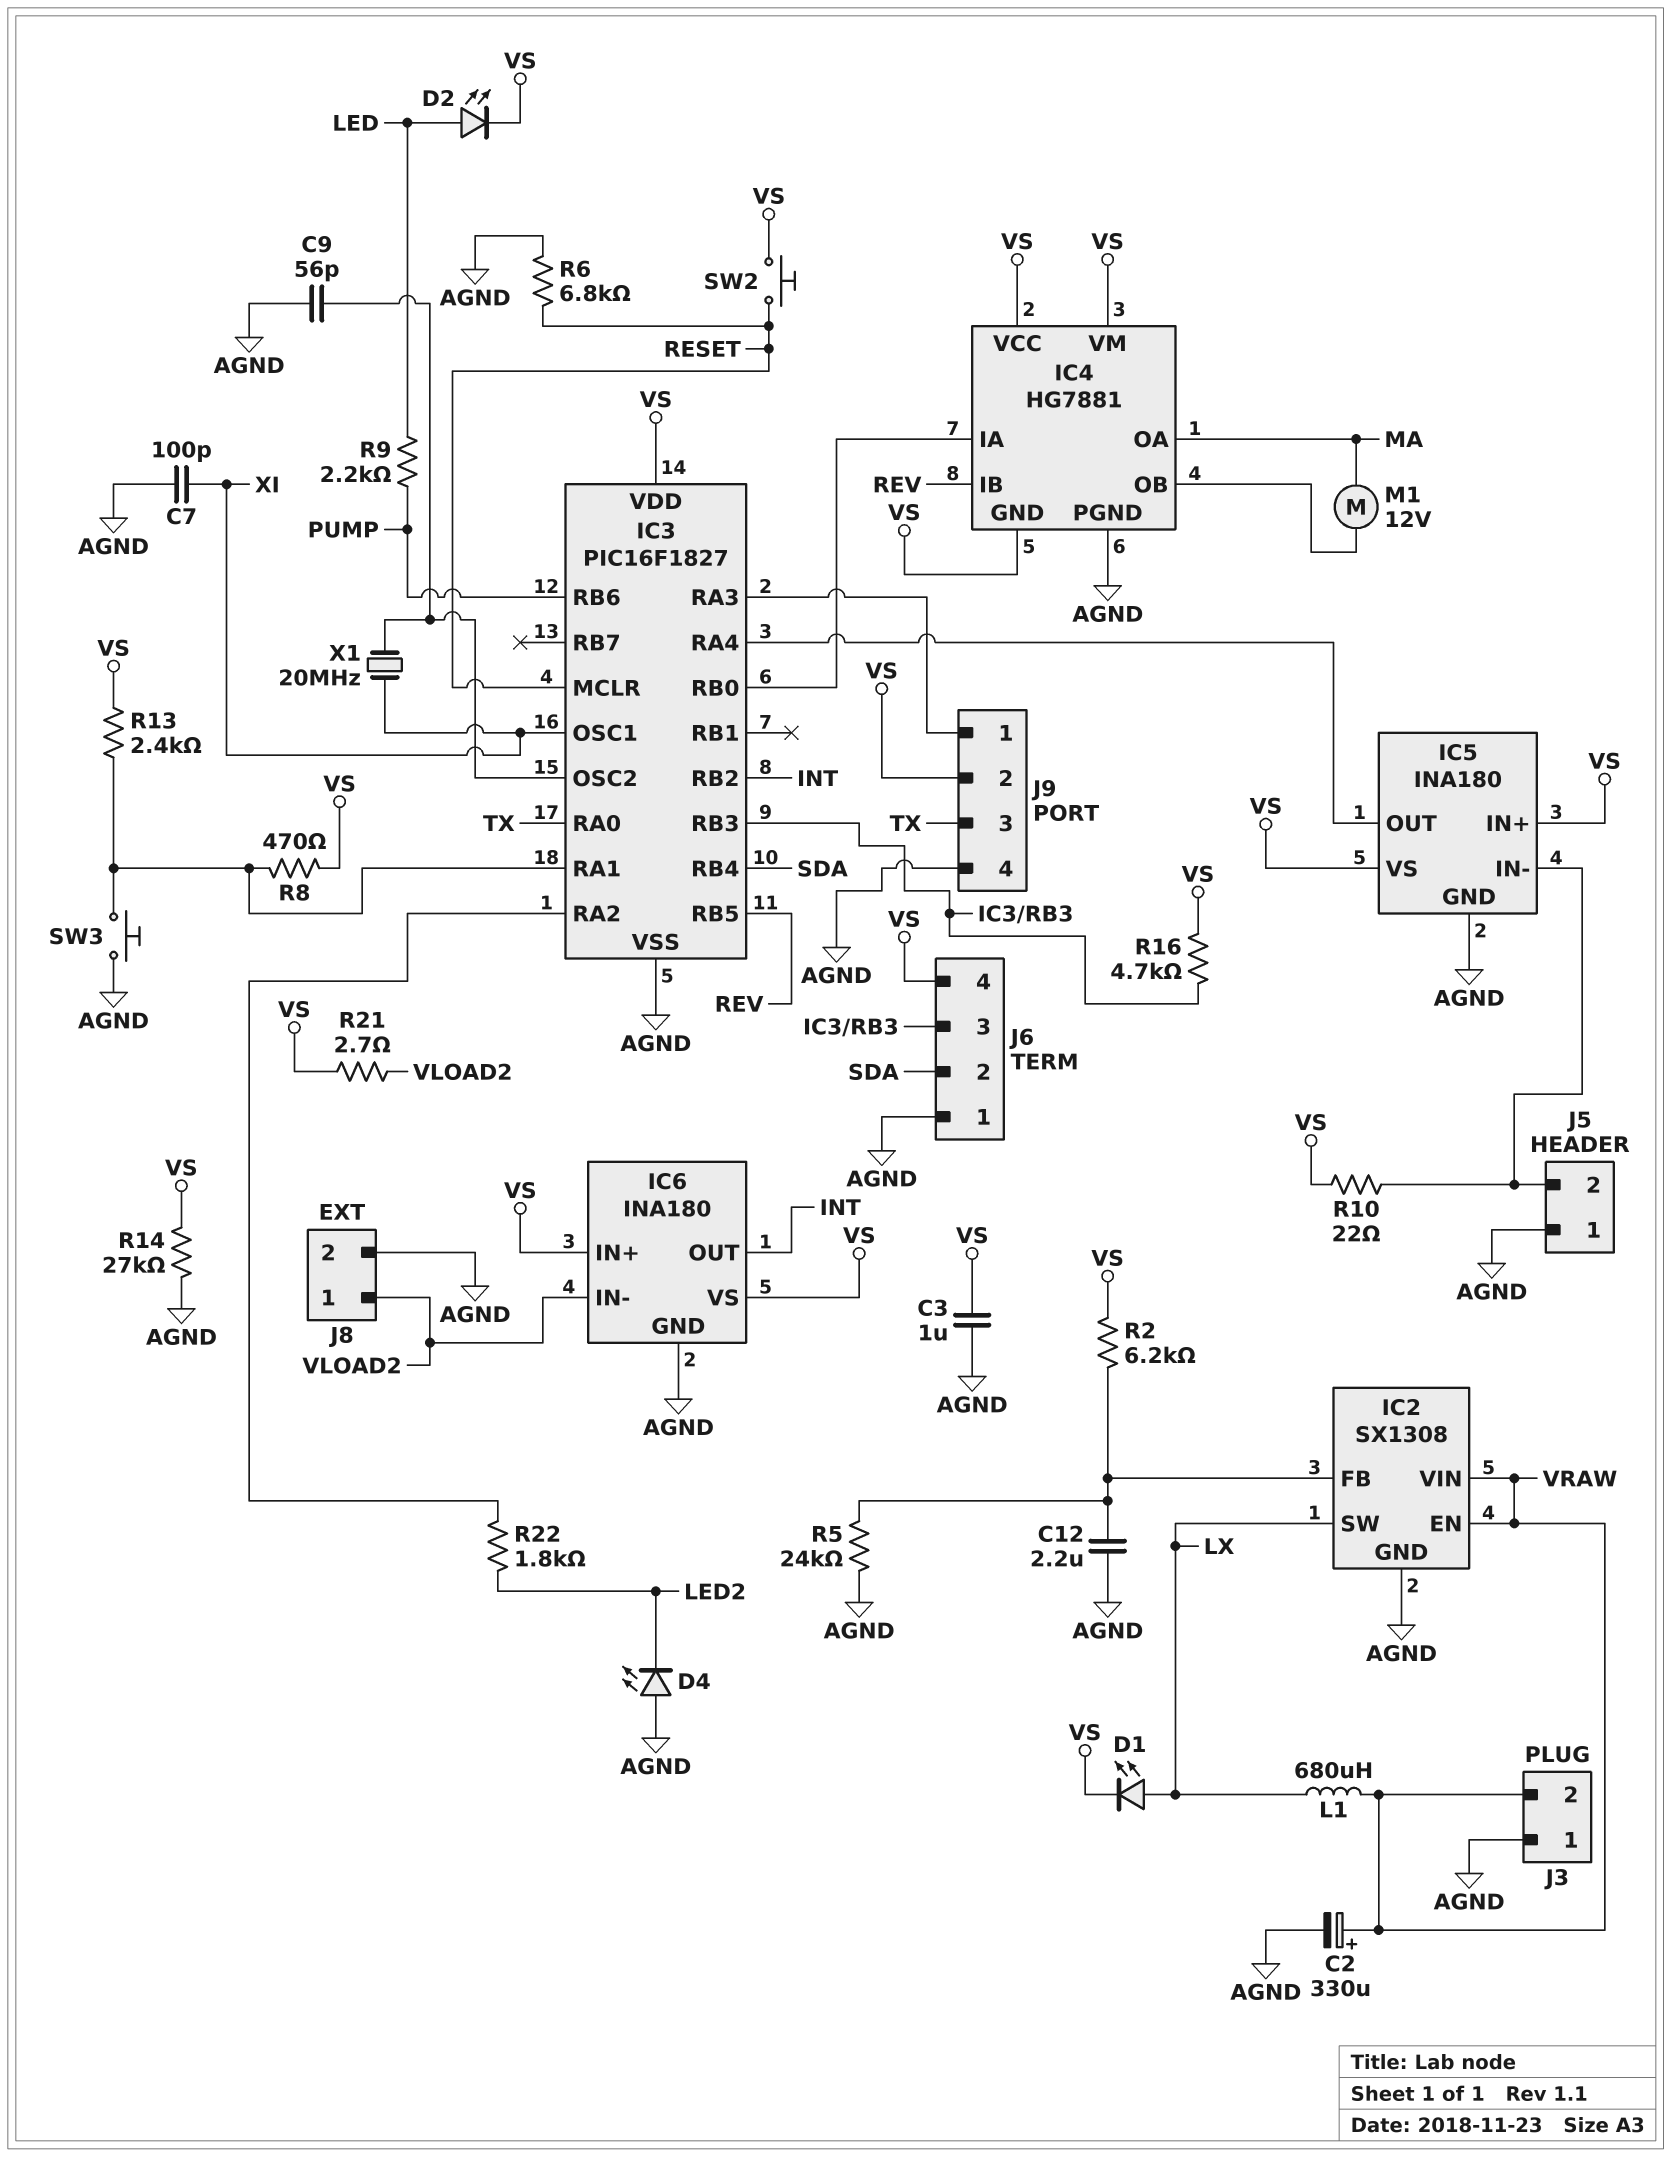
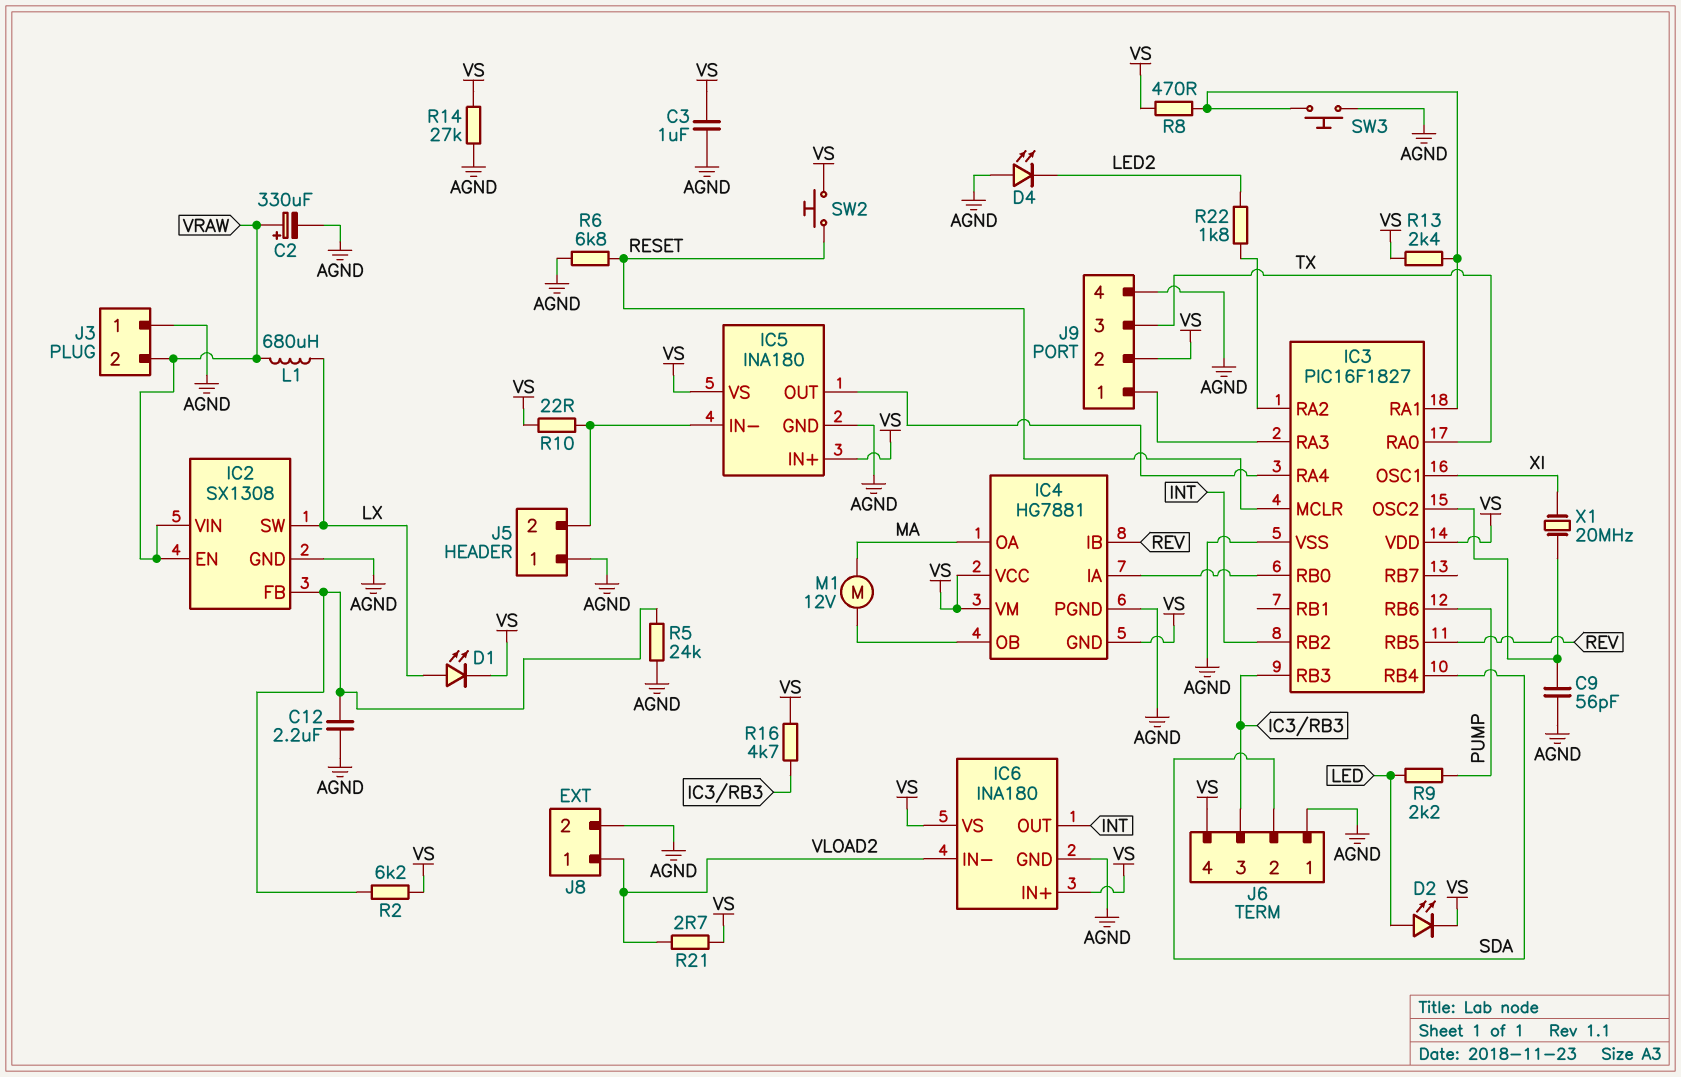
C7: 100pF (AGND, XI) -> none

